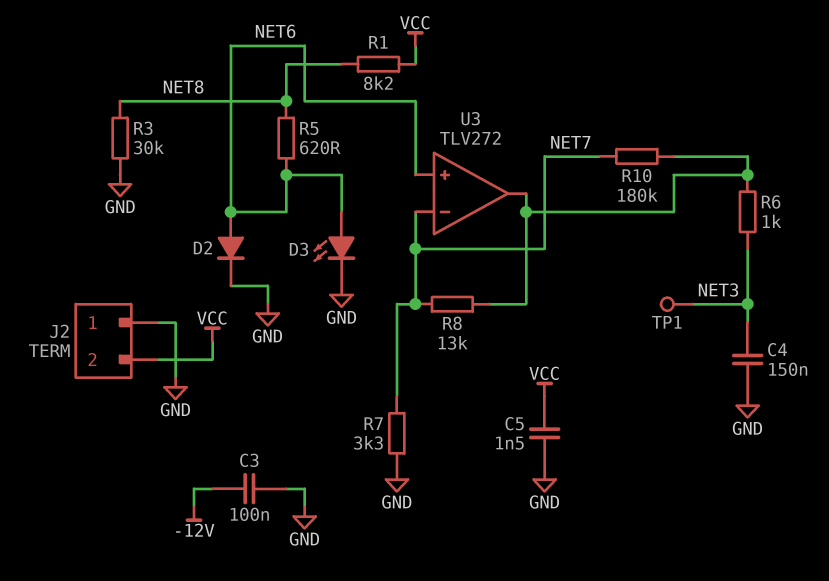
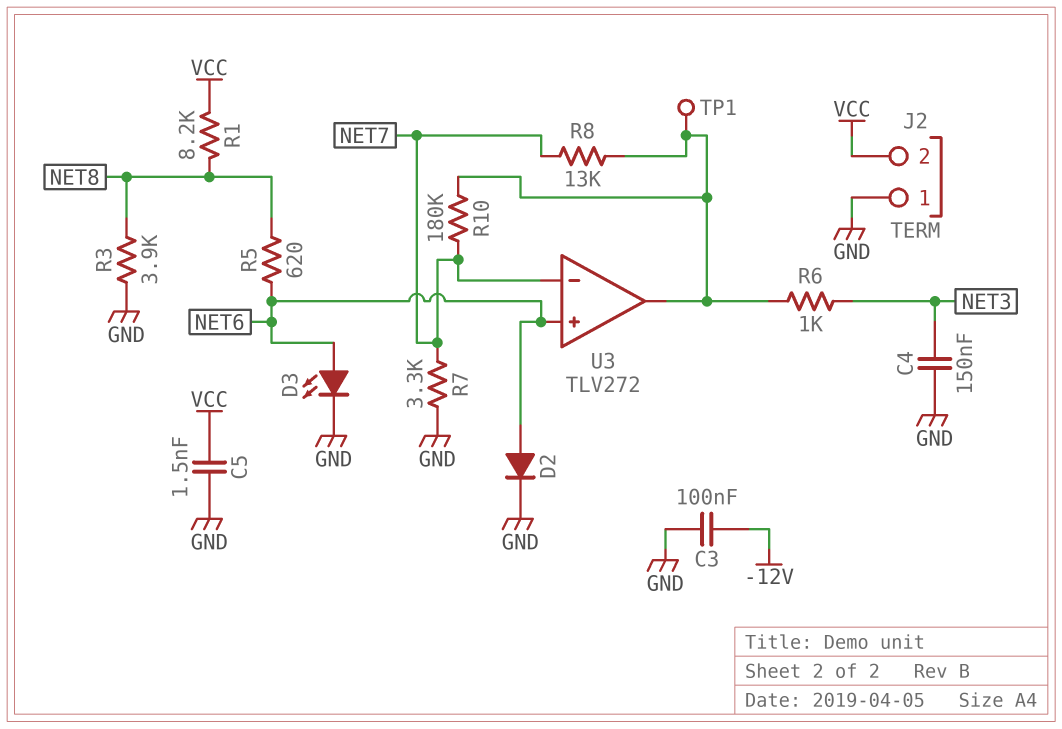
R3: 30k (GND, NET8) -> 3.9k (GND, NET8)
TP1: test point (NET3) -> test point (U3/out)

